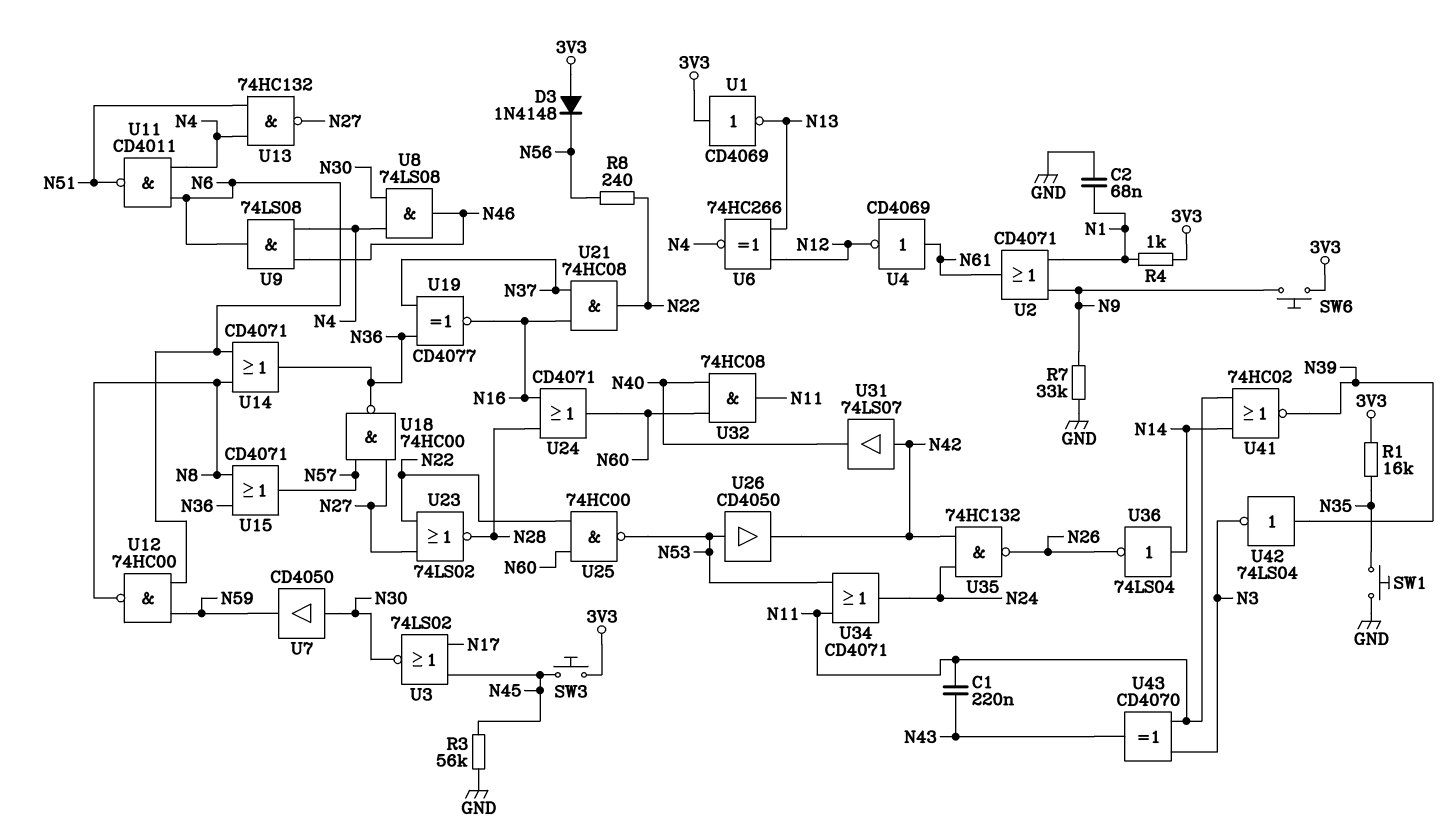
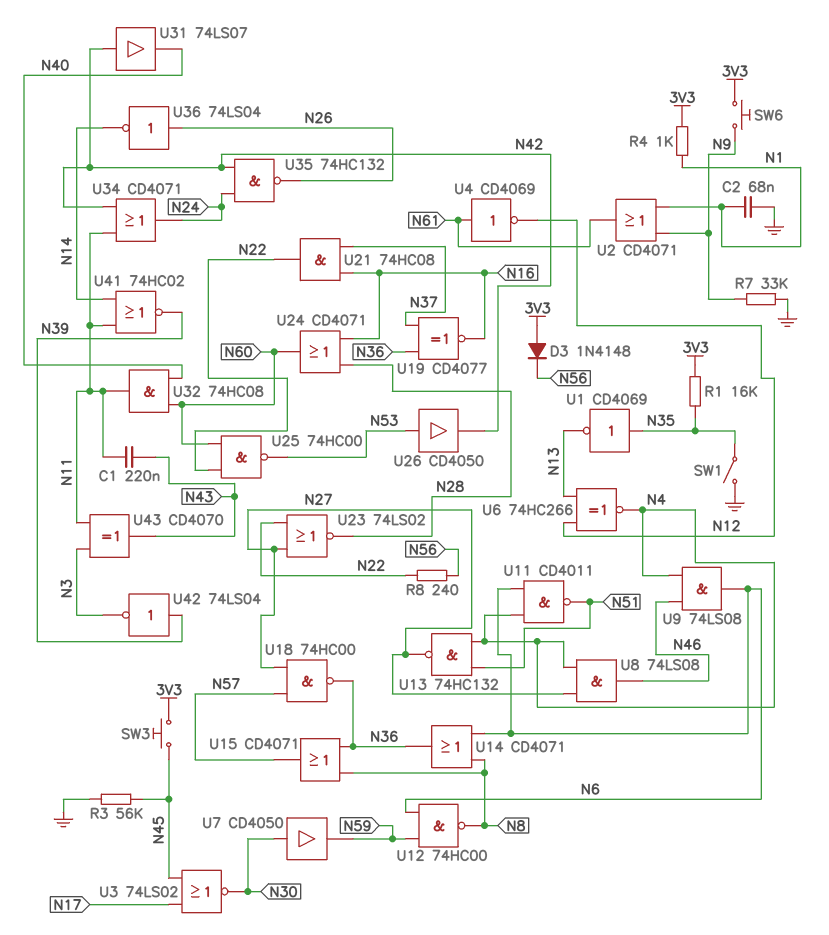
SW1: button (GND, N35) -> switch (GND, N35)
U1: NOT CD4069 (in 3V3, out N13) -> NOT CD4069 (in N35, out N13)
U8: AND 74LS08 (in N4, in N30, out N46) -> AND 74LS08 (in N4, in N27, out N46)
U34: OR CD4071 (in N11, in N53, out N24) -> OR CD4071 (in N11, in N42, out N24)
U36: NOT 74LS04 (in N14, out N26) -> NOT 74LS04 (in N26, out N14)

